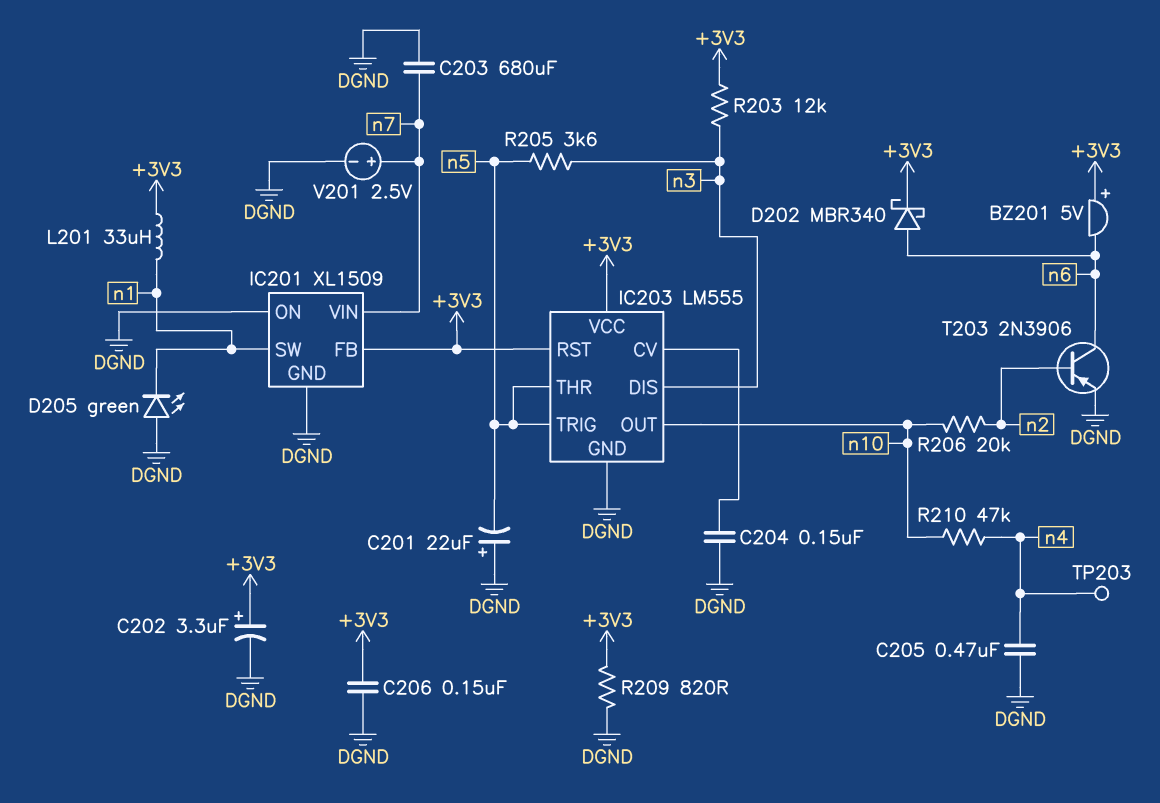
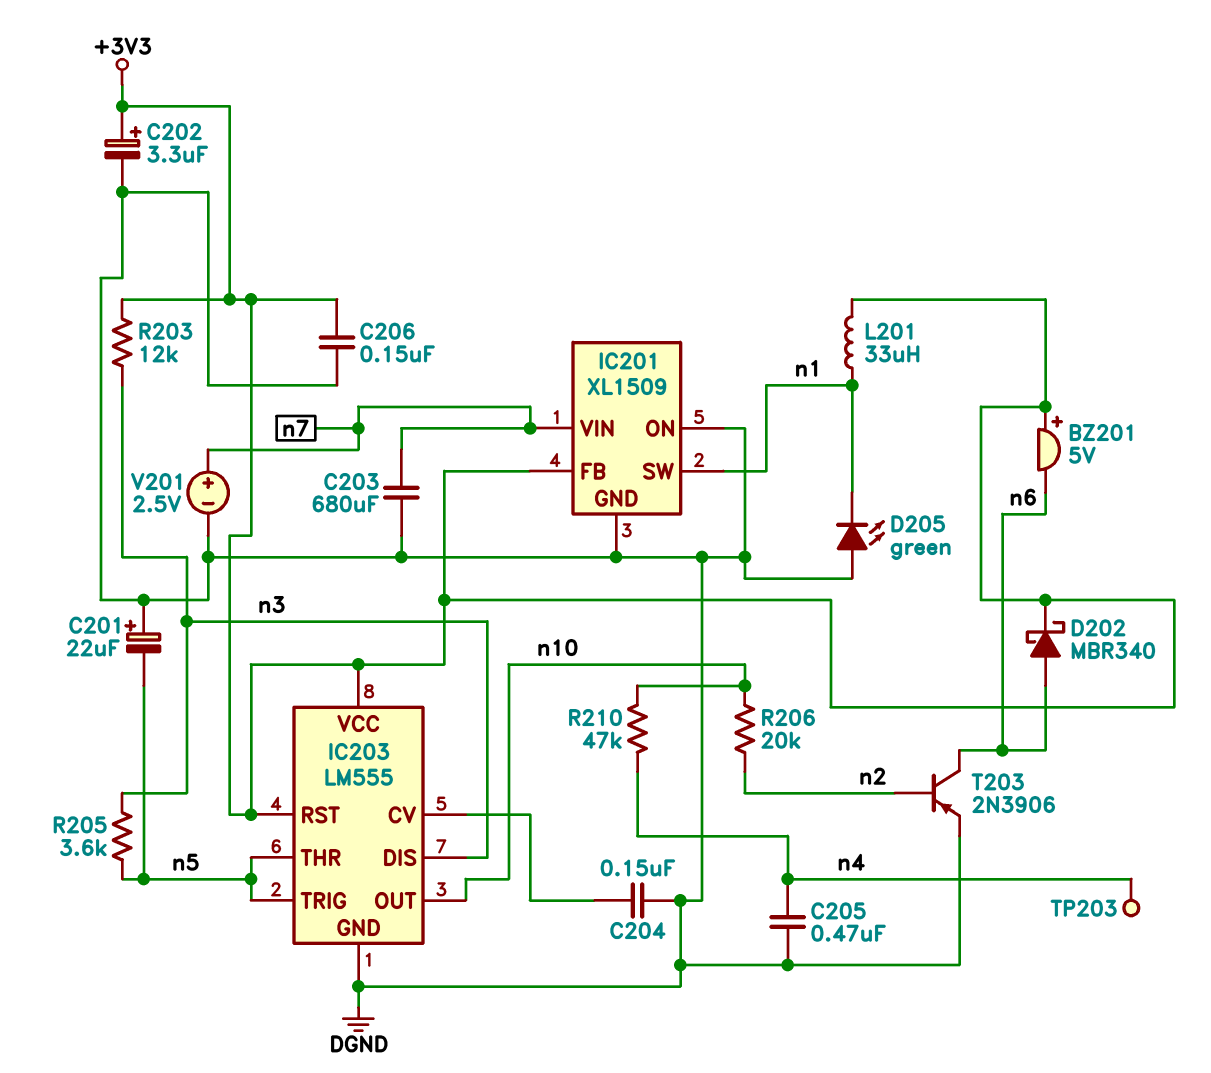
R209: 820 (+3V3, DGND) -> none

